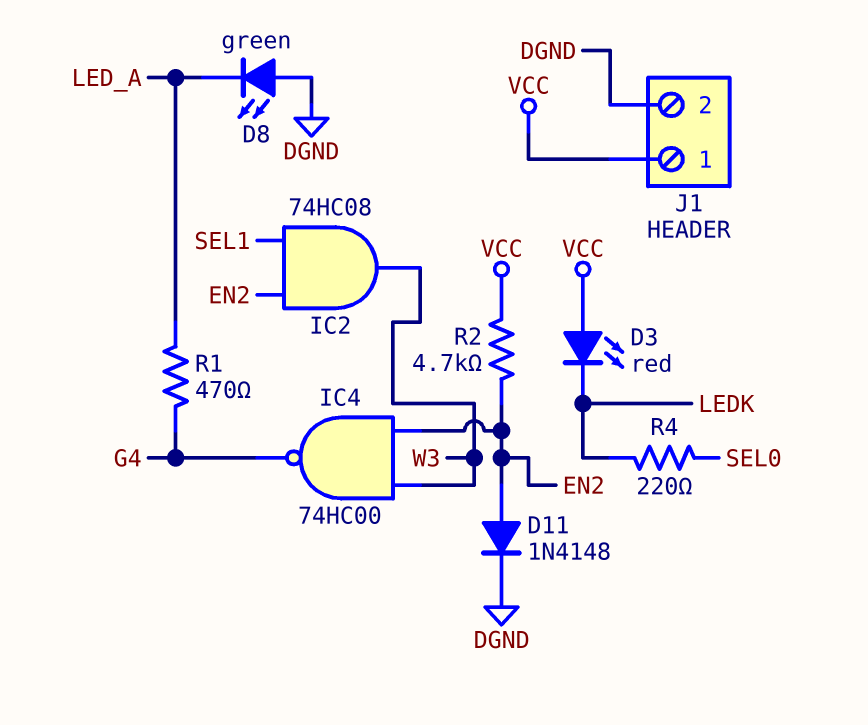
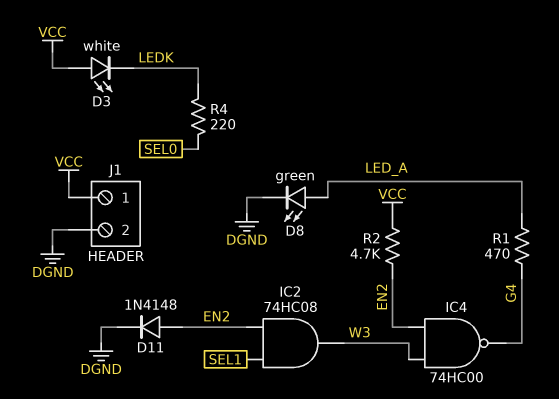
D3: LED red (A VCC, K LEDK) -> LED white (A VCC, K LEDK)
D8: LED green (A DGND, K LED_A) -> LED green (A LED_A, K DGND)

